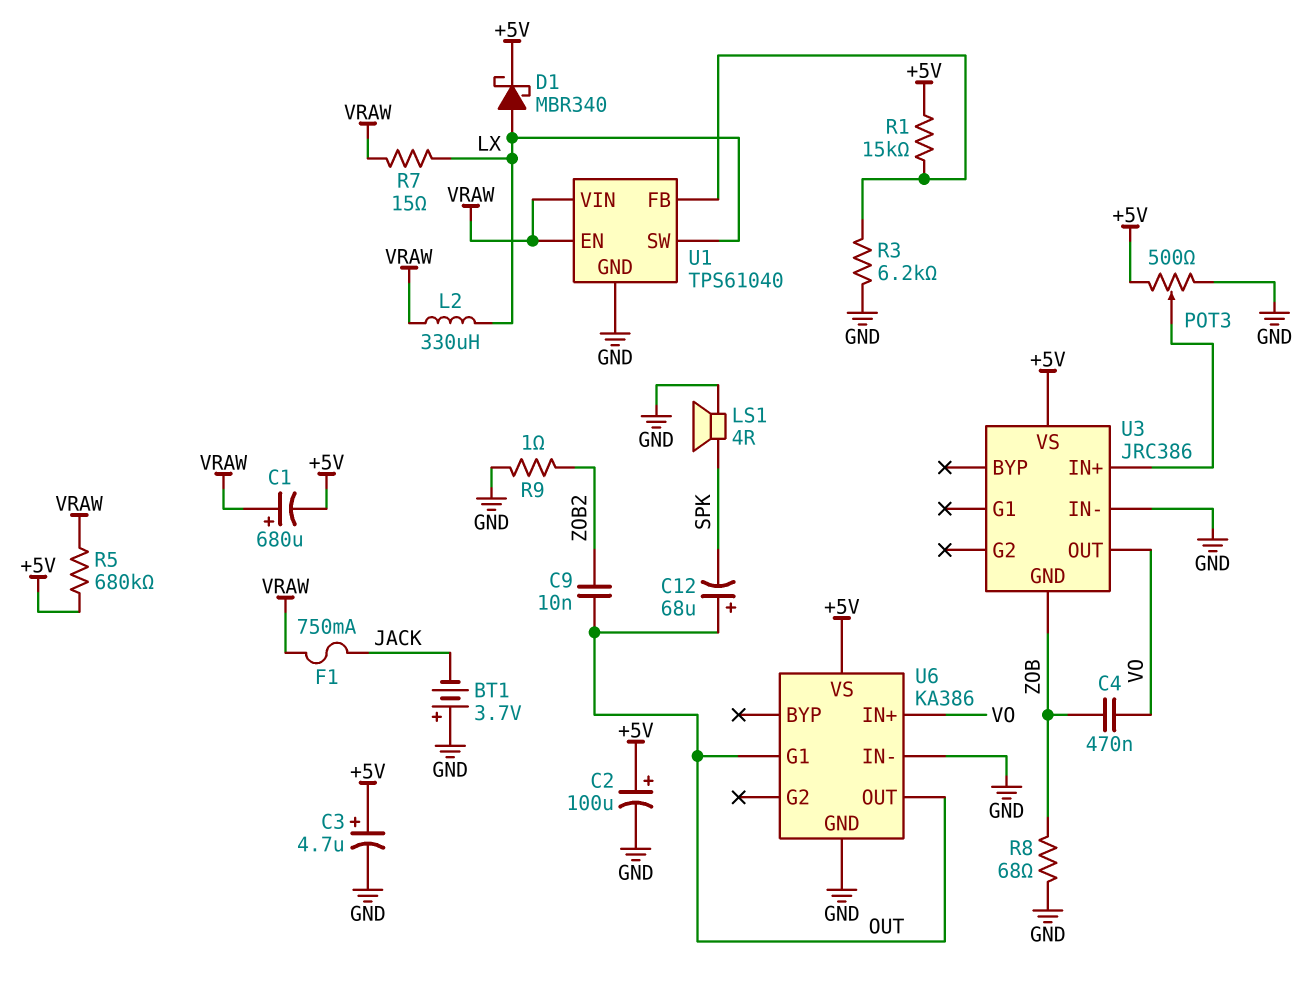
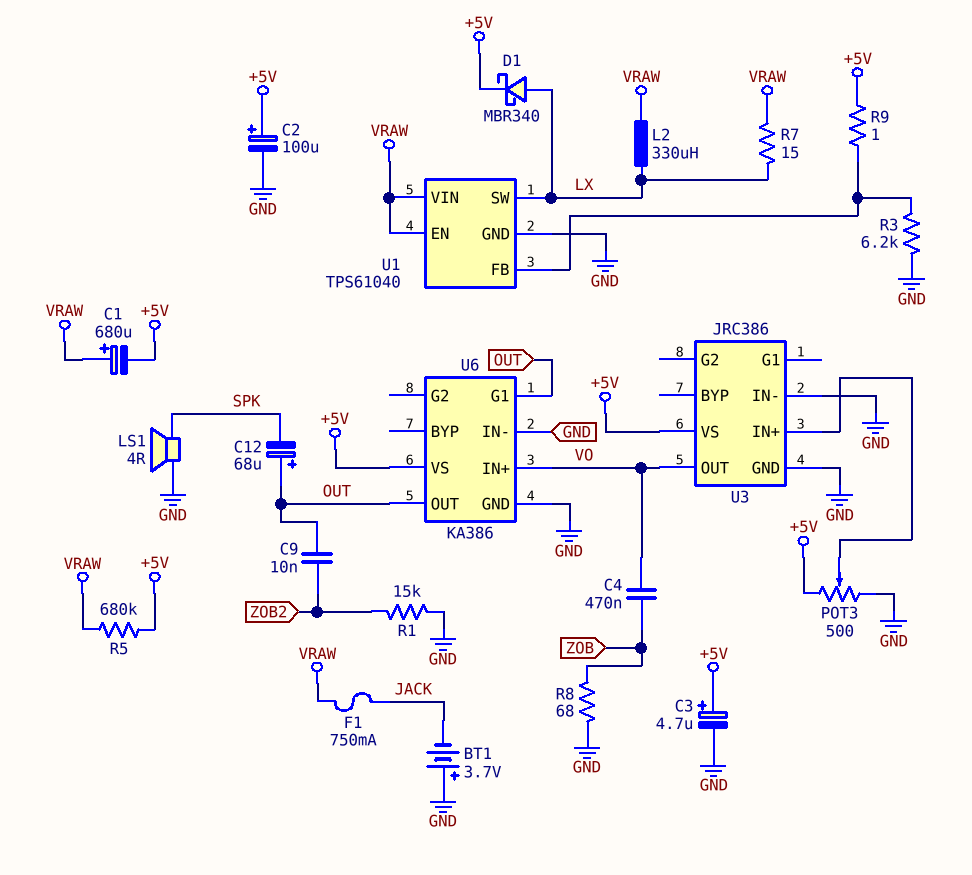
R1: 15k (+5V, U1/FB) -> 15k (GND, ZOB2)
R9: 1 (GND, ZOB2) -> 1 (+5V, U1/FB)
U3 pin GND: ZOB -> GND

